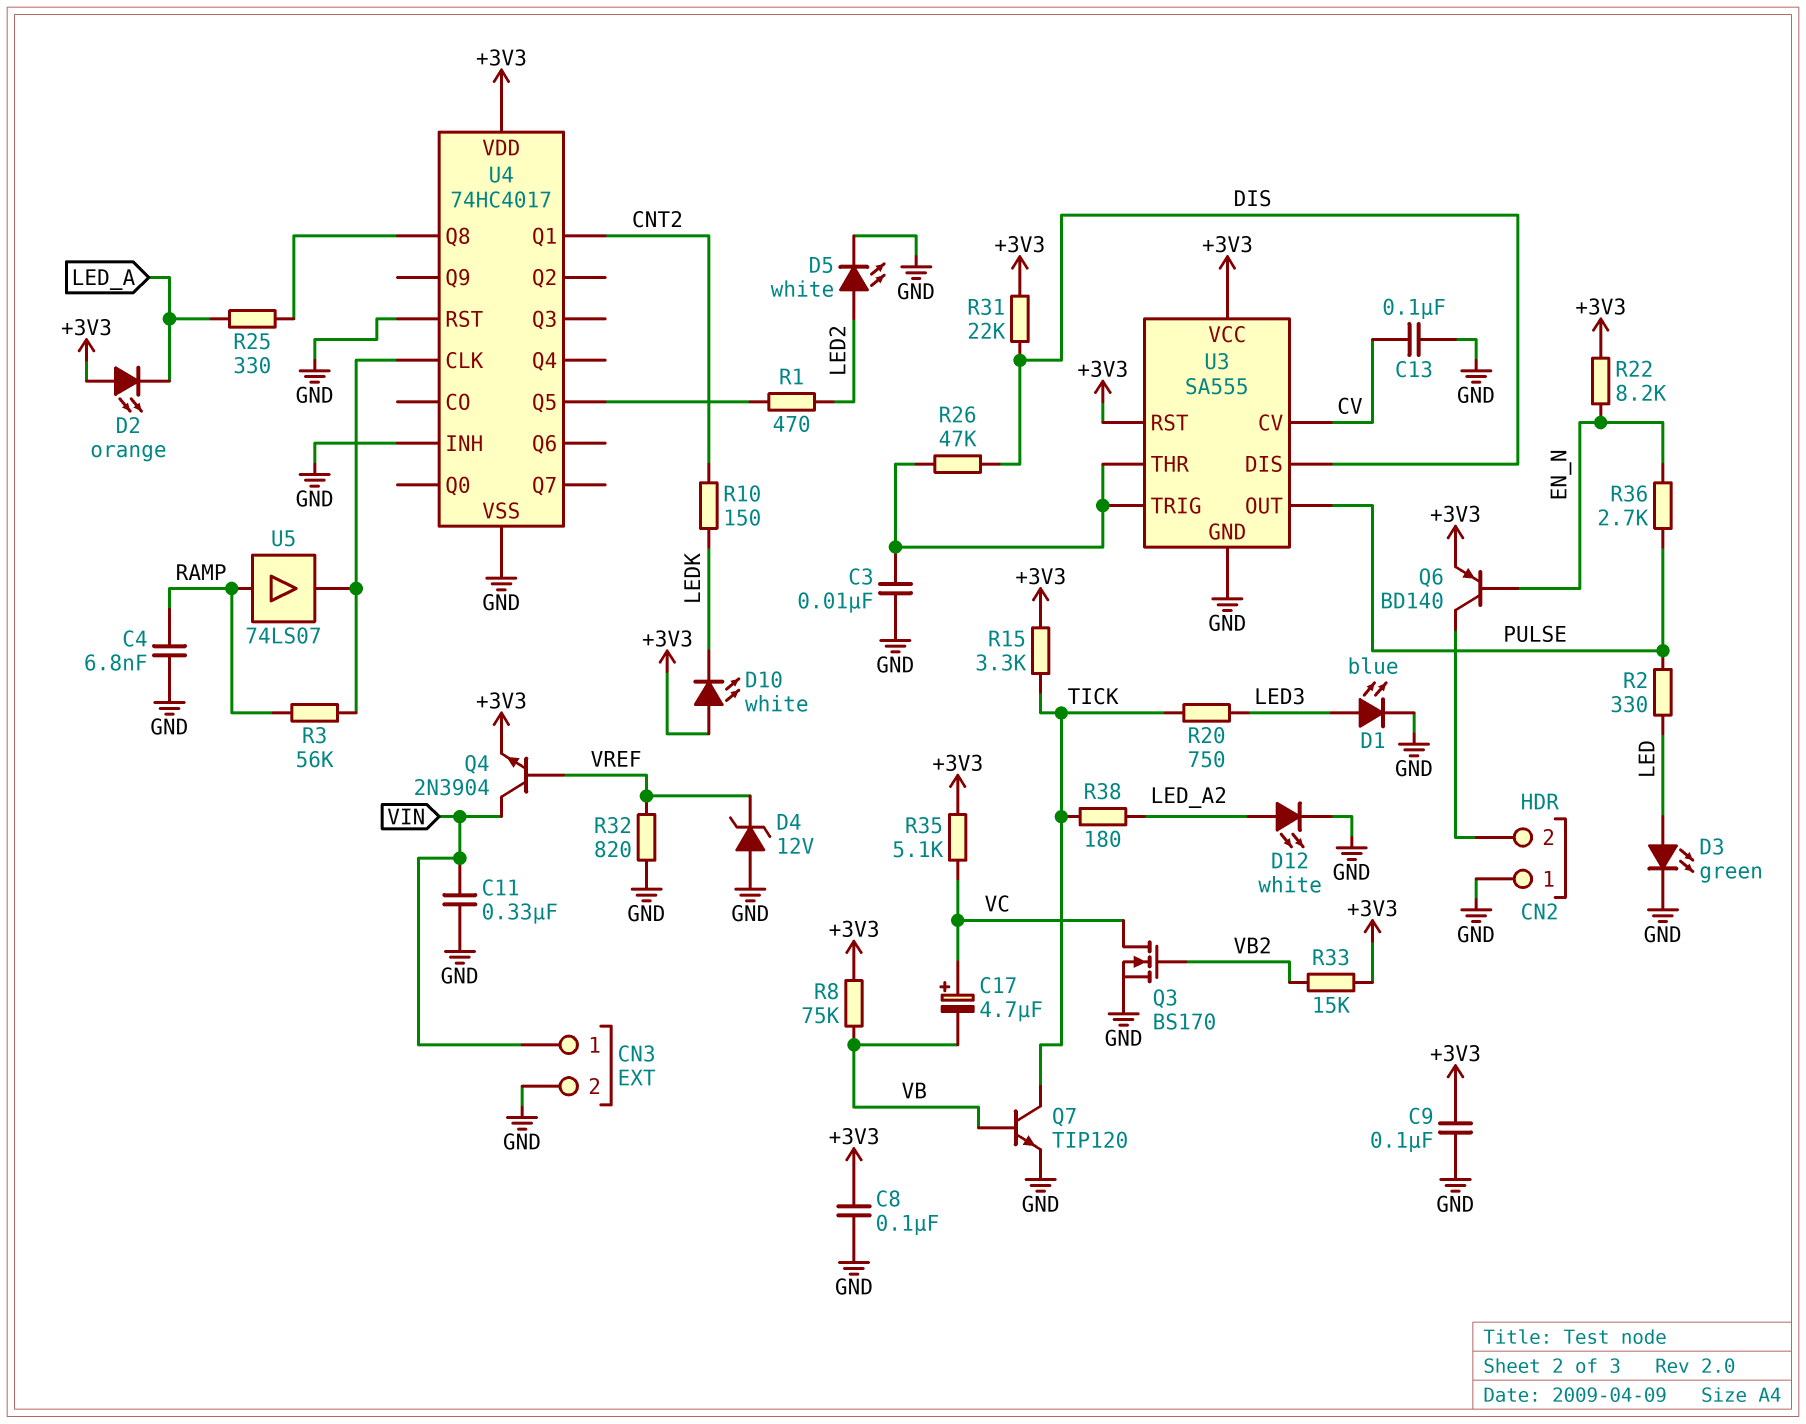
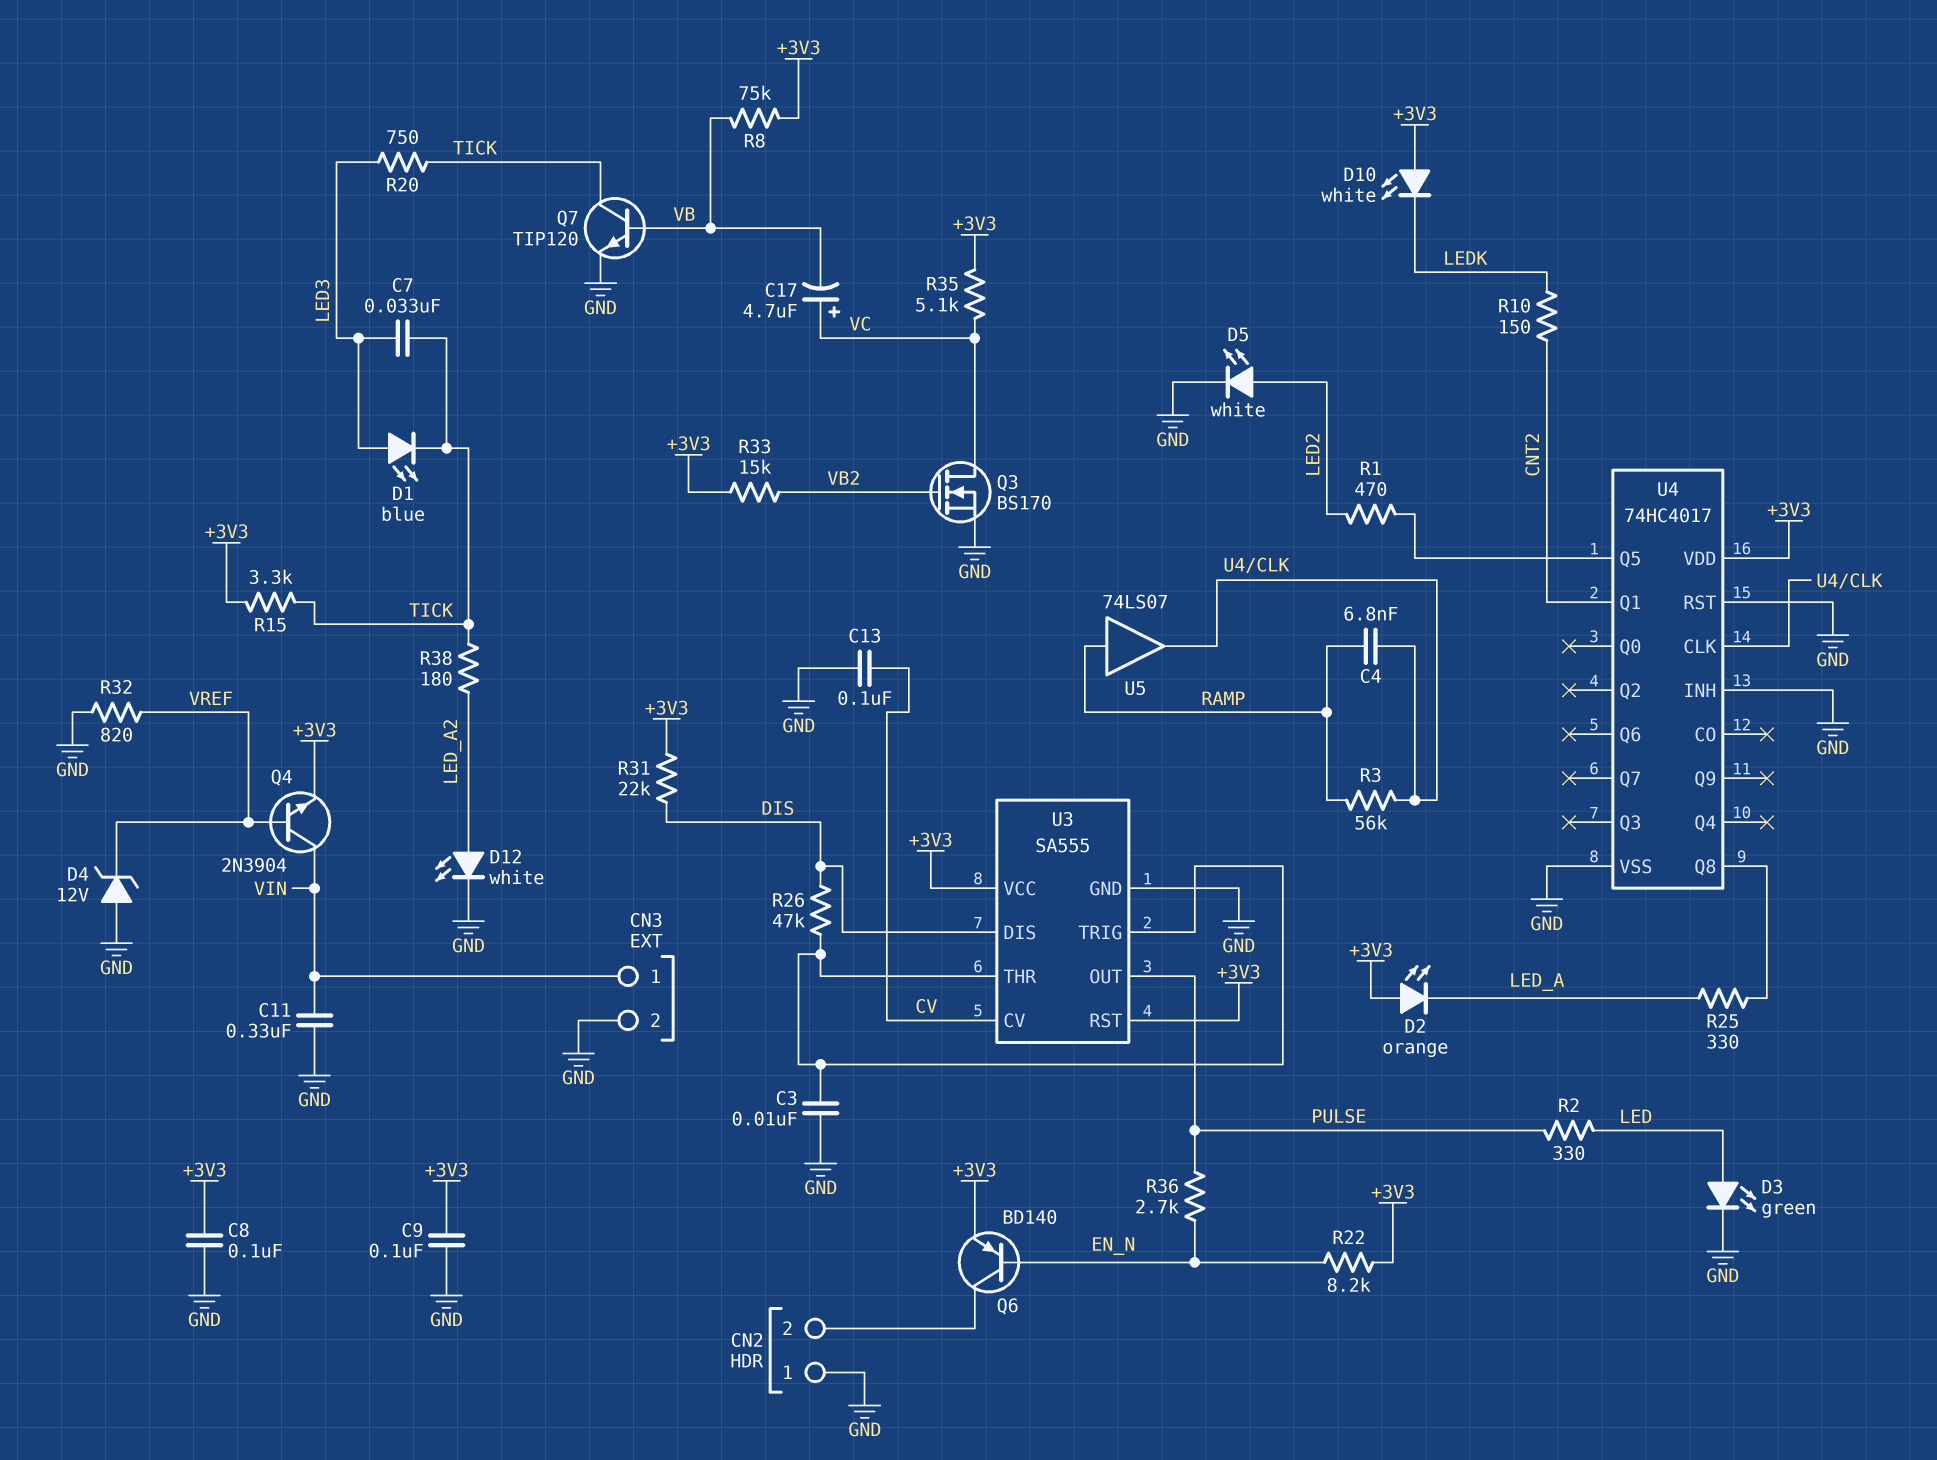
C4: 6.8nF (GND, RAMP) -> 6.8nF (RAMP, U4/CLK)
C7: none -> 33nF (LED3, TICK)
D1: LED blue (A LED3, K GND) -> LED blue (A LED3, K TICK)

